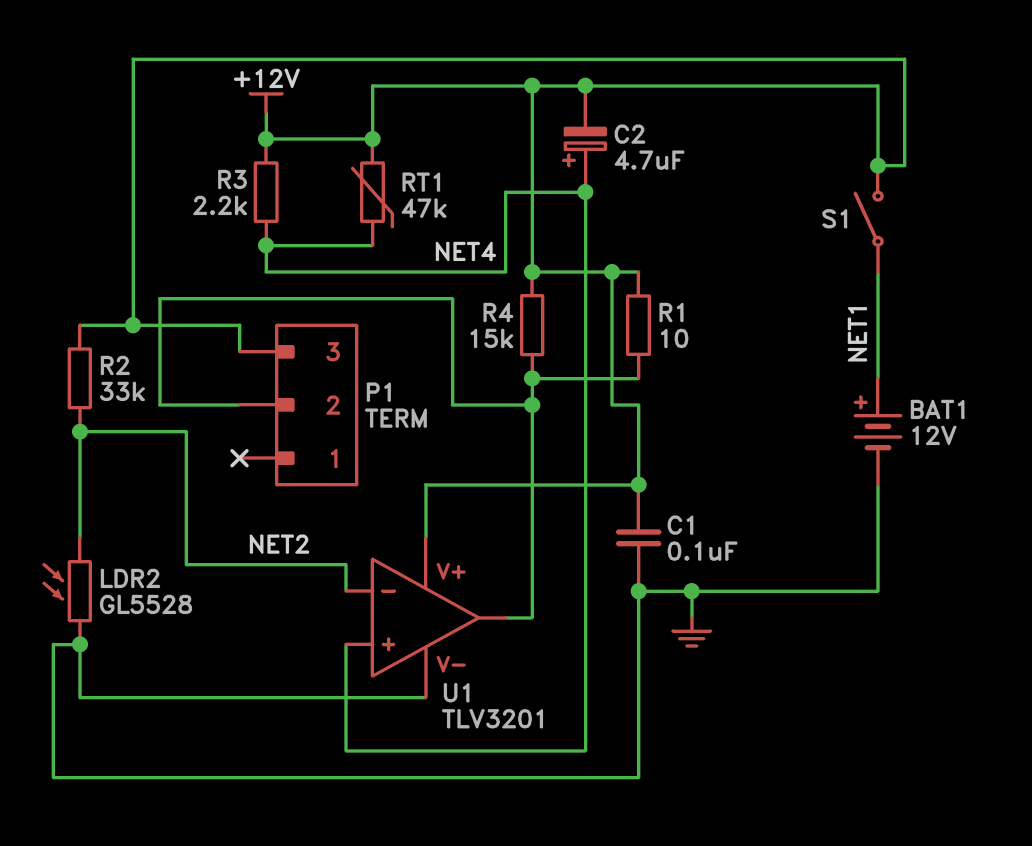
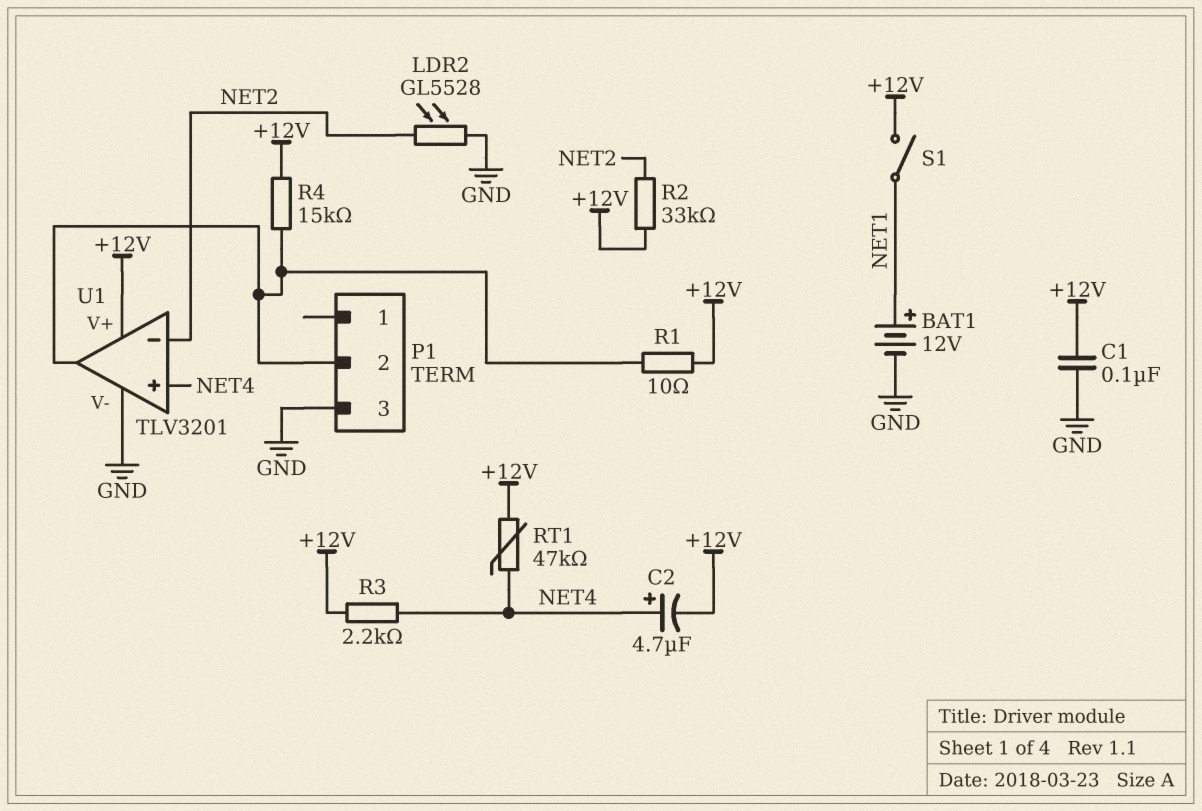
P1 pin 3: +12V -> GND

